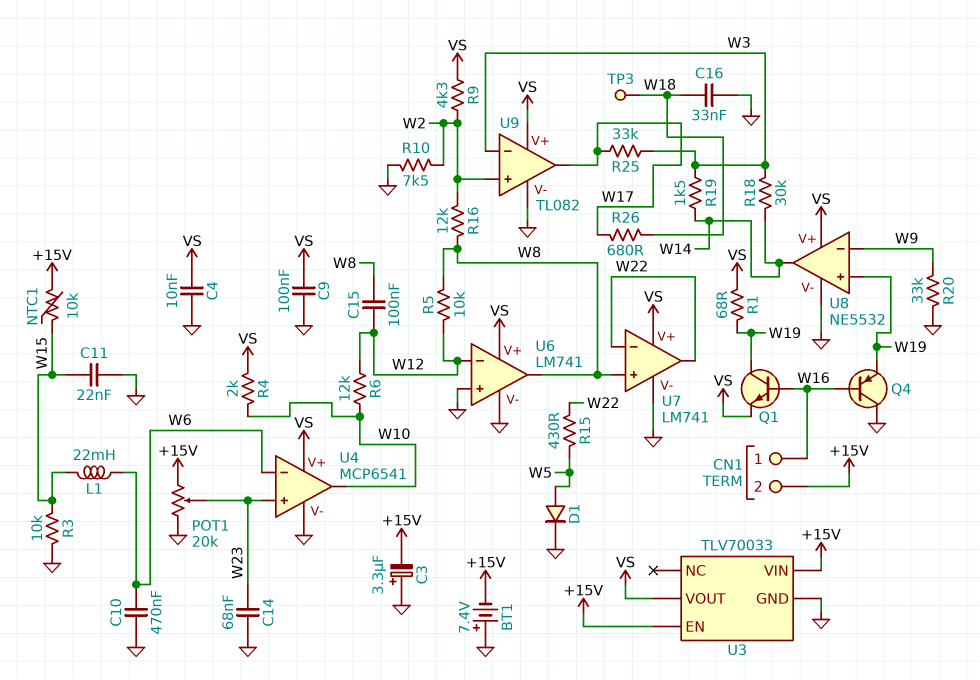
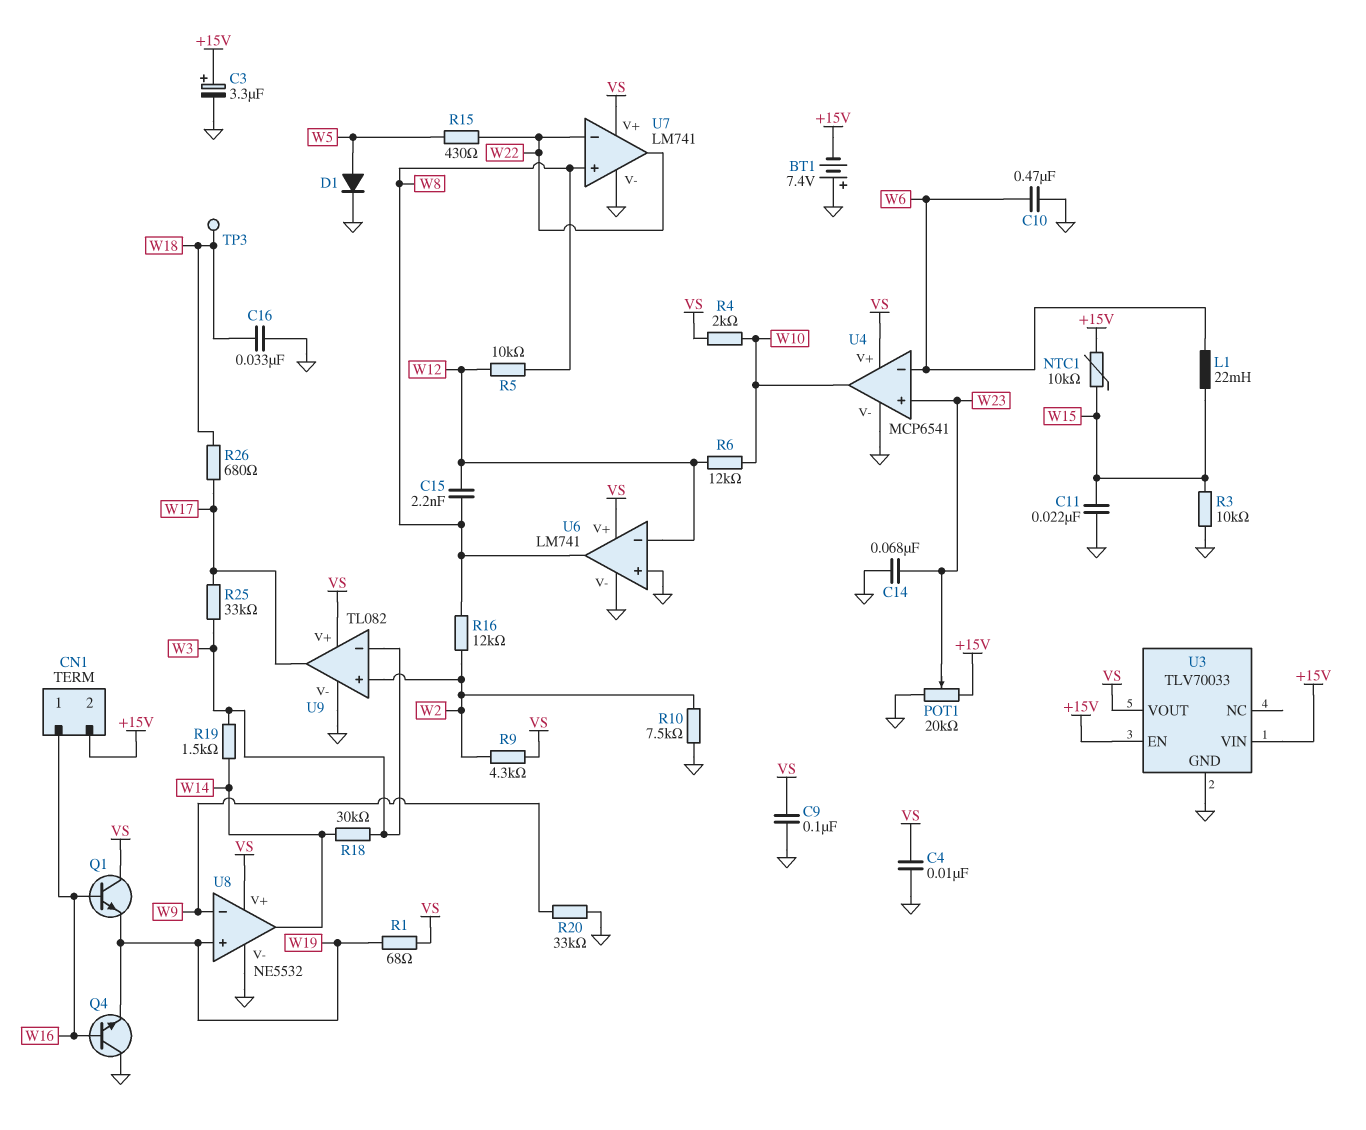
C3: 3.3uF (plus GND, minus +15V) -> 3.3uF (plus +15V, minus GND)
C15: 100nF (W8, W12) -> 2.2nF (W8, W12)
Q1: NPN (B W16, C W19, E VS) -> NPN (B W16, C VS, E W19)
Q4: PNP (B W16, C GND, E W19) -> NPN (B W16, C GND, E W19)

